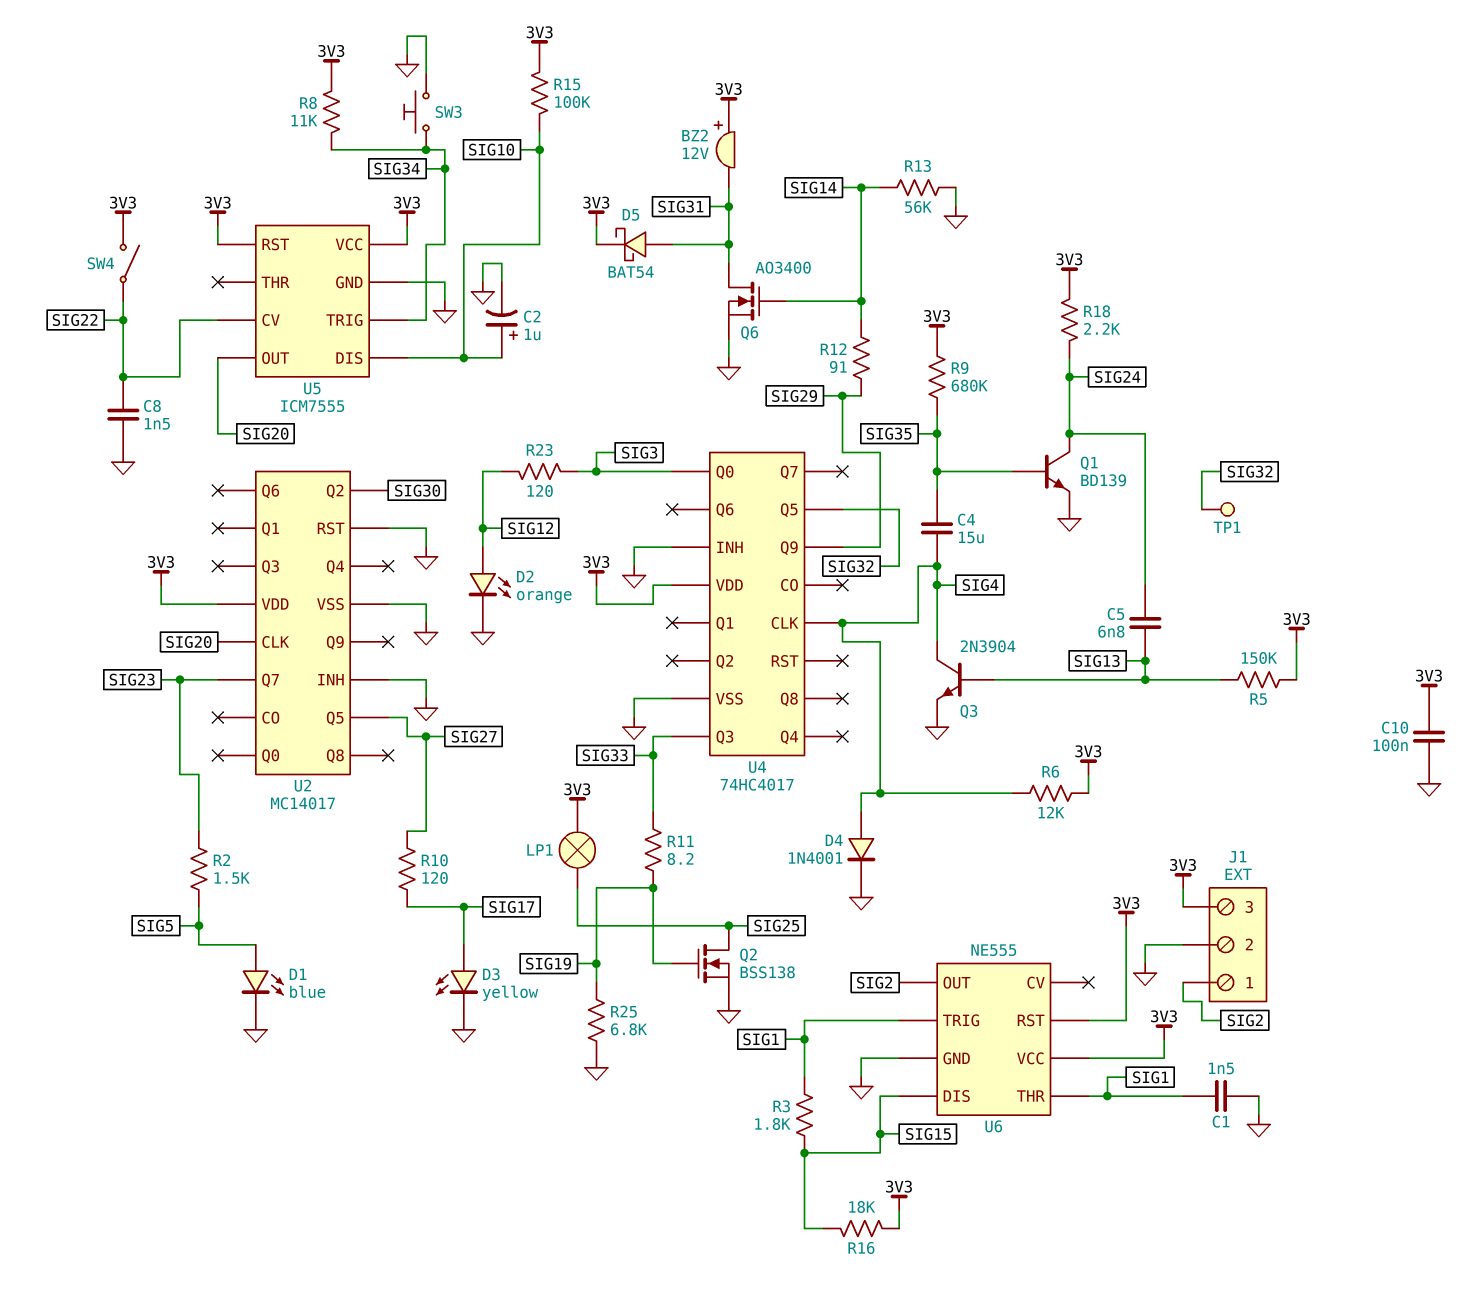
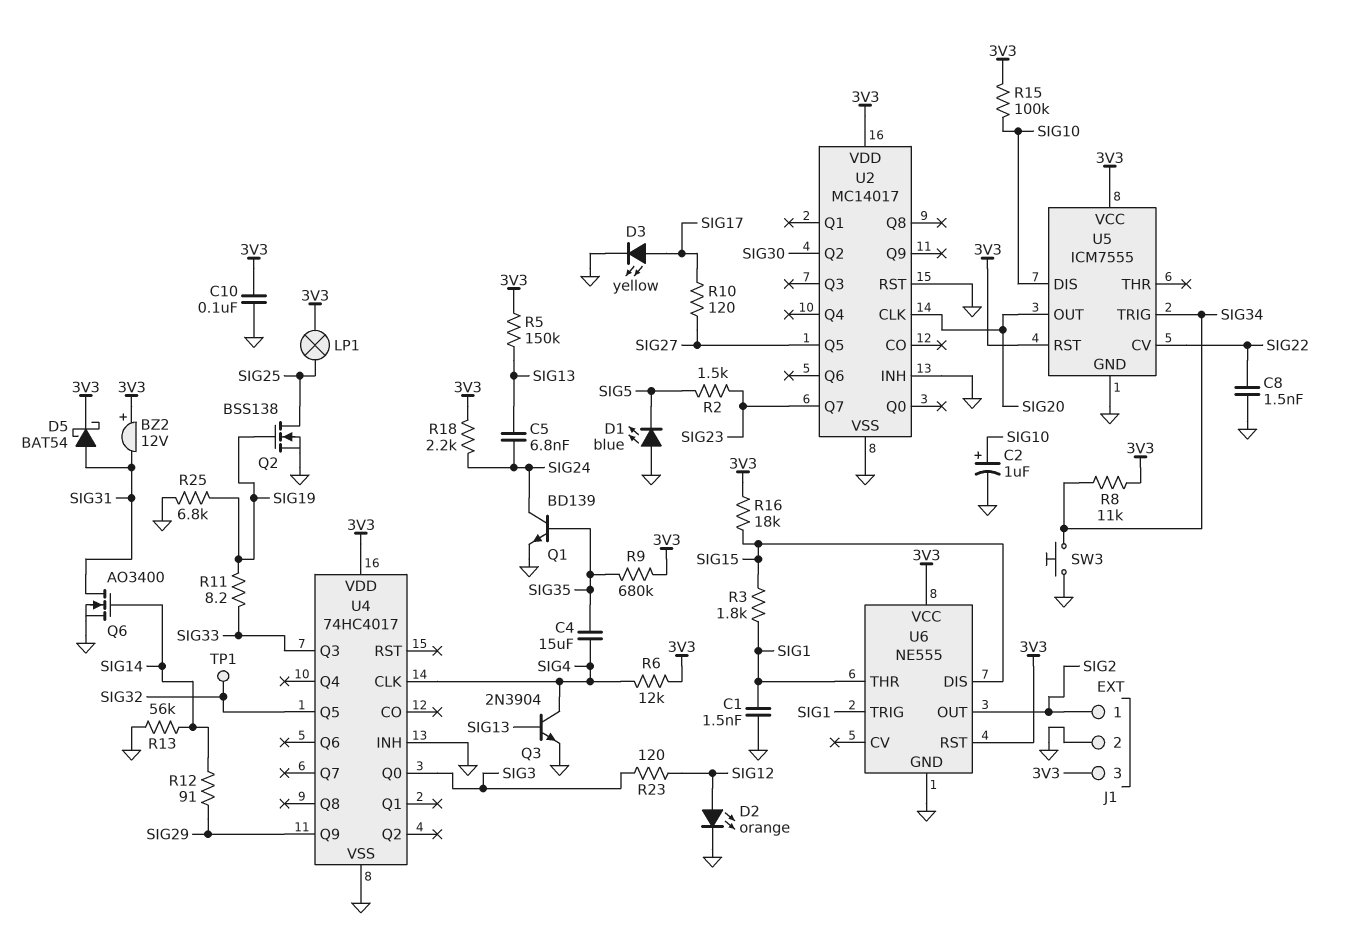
D1: LED blue (A SIG5, K GND) -> LED blue (A GND, K SIG5)
D4: diode 1N4001 (A SIG4, K GND) -> none
SW4: switch (3V3, SIG22) -> none

